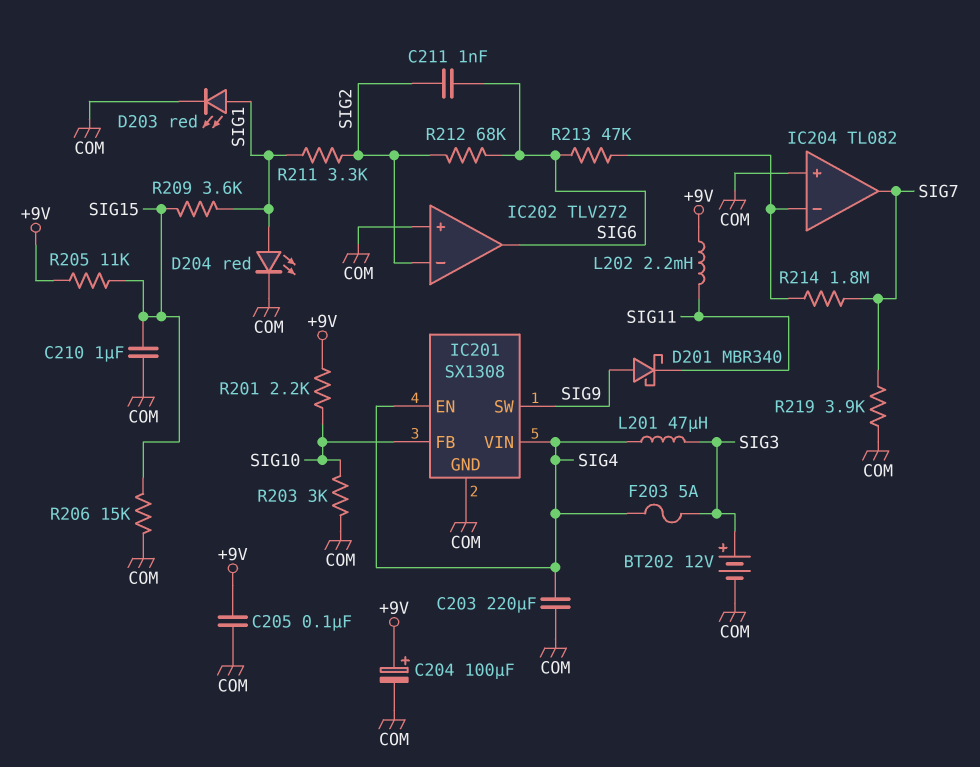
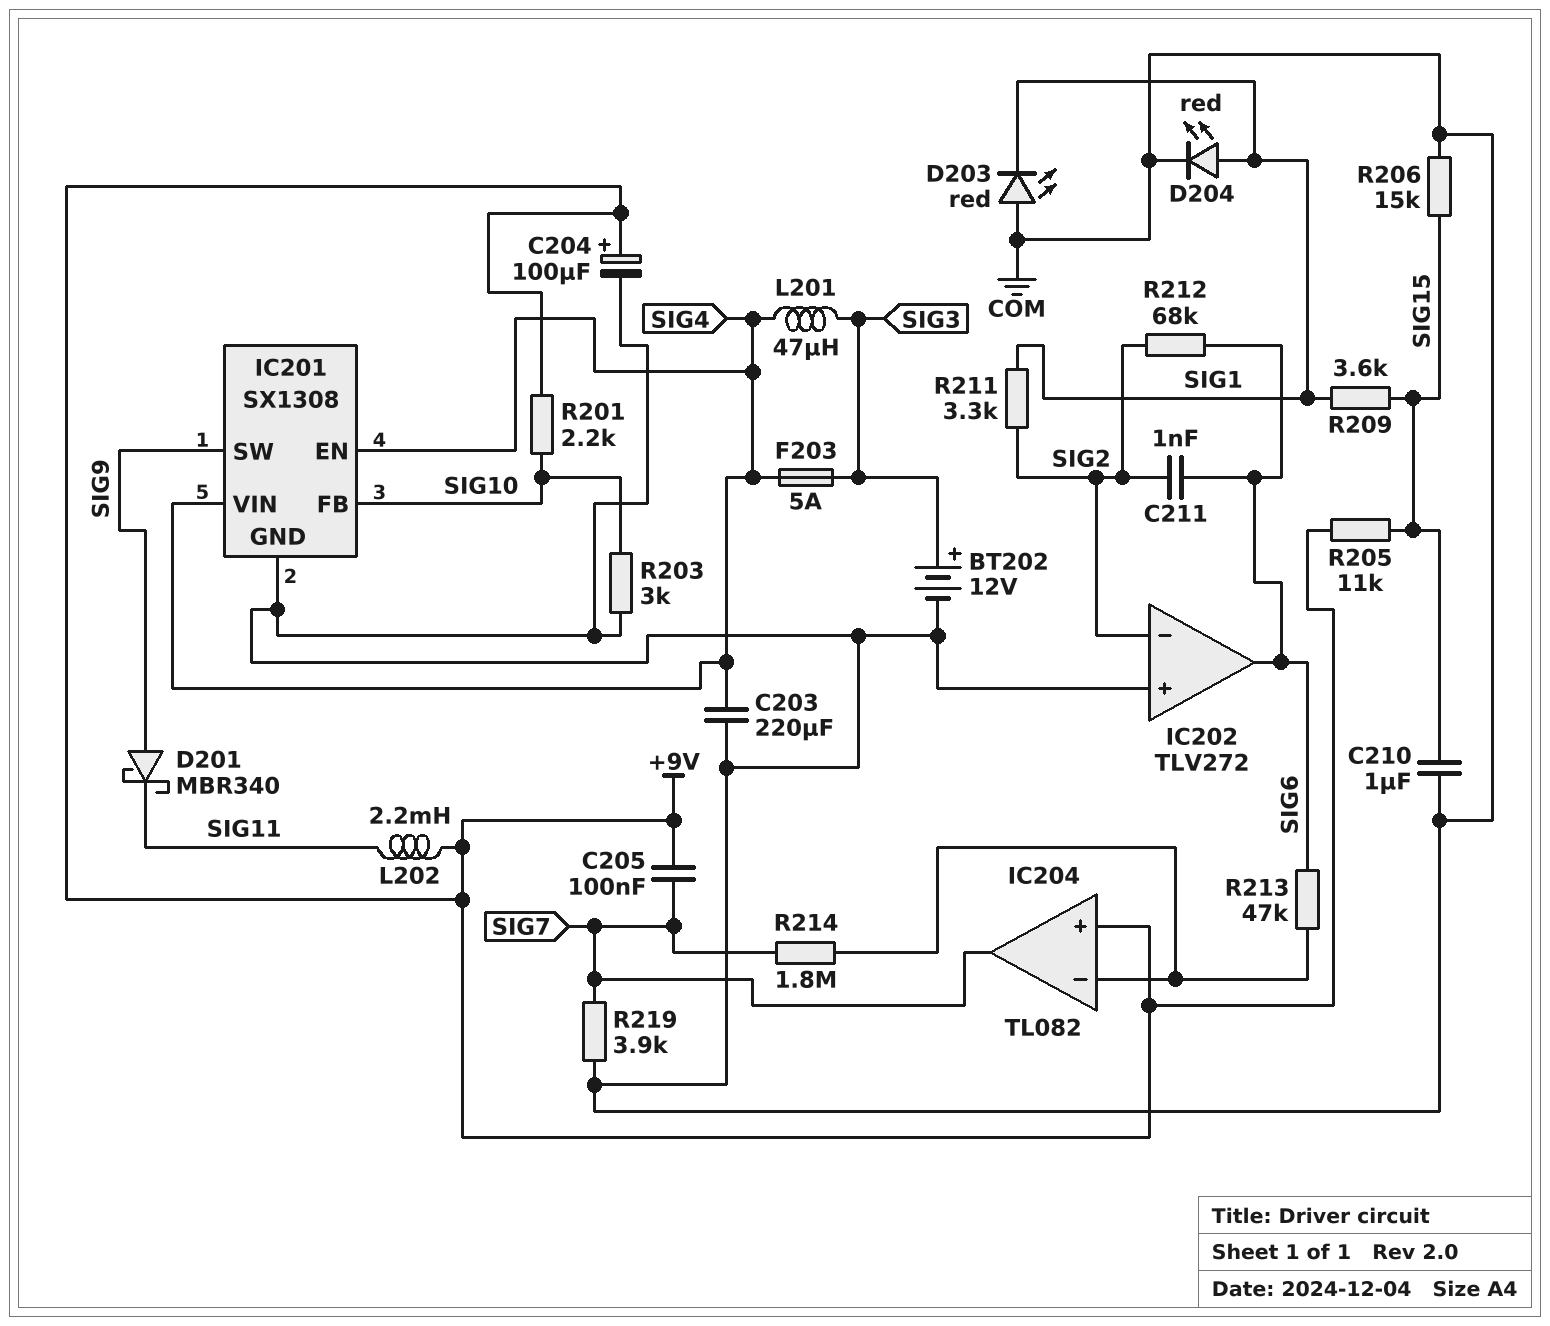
C205: 100nF (+9V, COM) -> 100nF (+9V, SIG7)
D203: LED red (A SIG1, K COM) -> LED red (A COM, K SIG1)
IC204 pin in+: COM -> +9V

